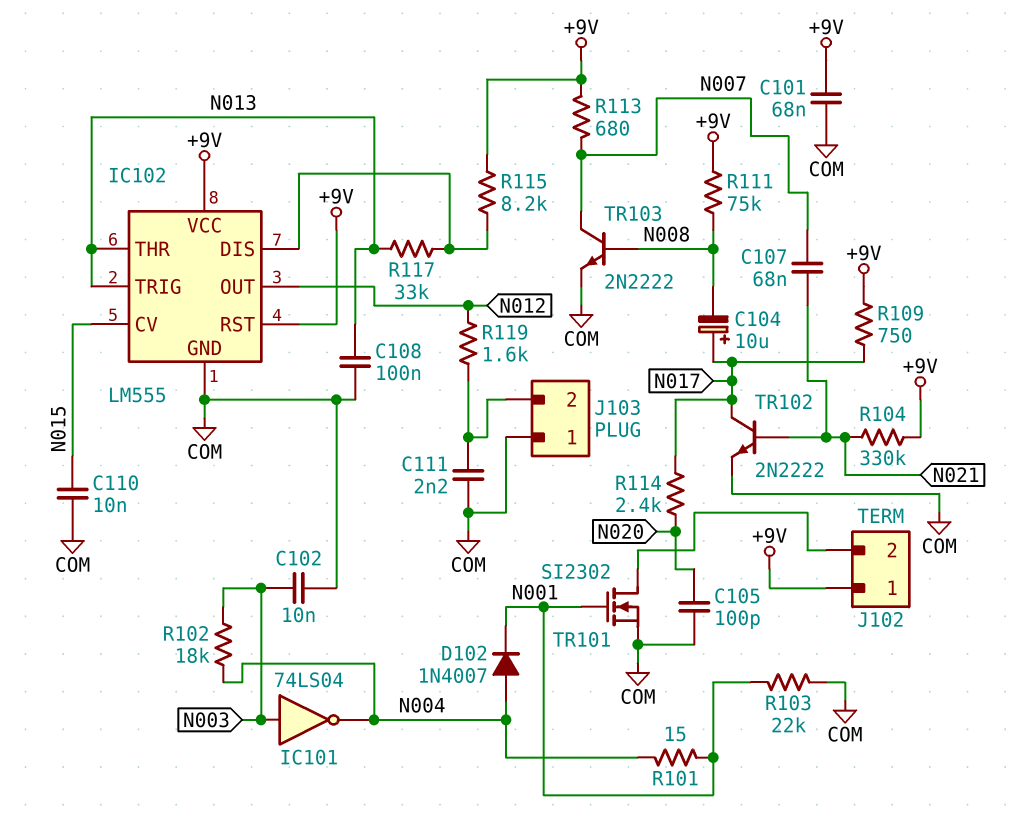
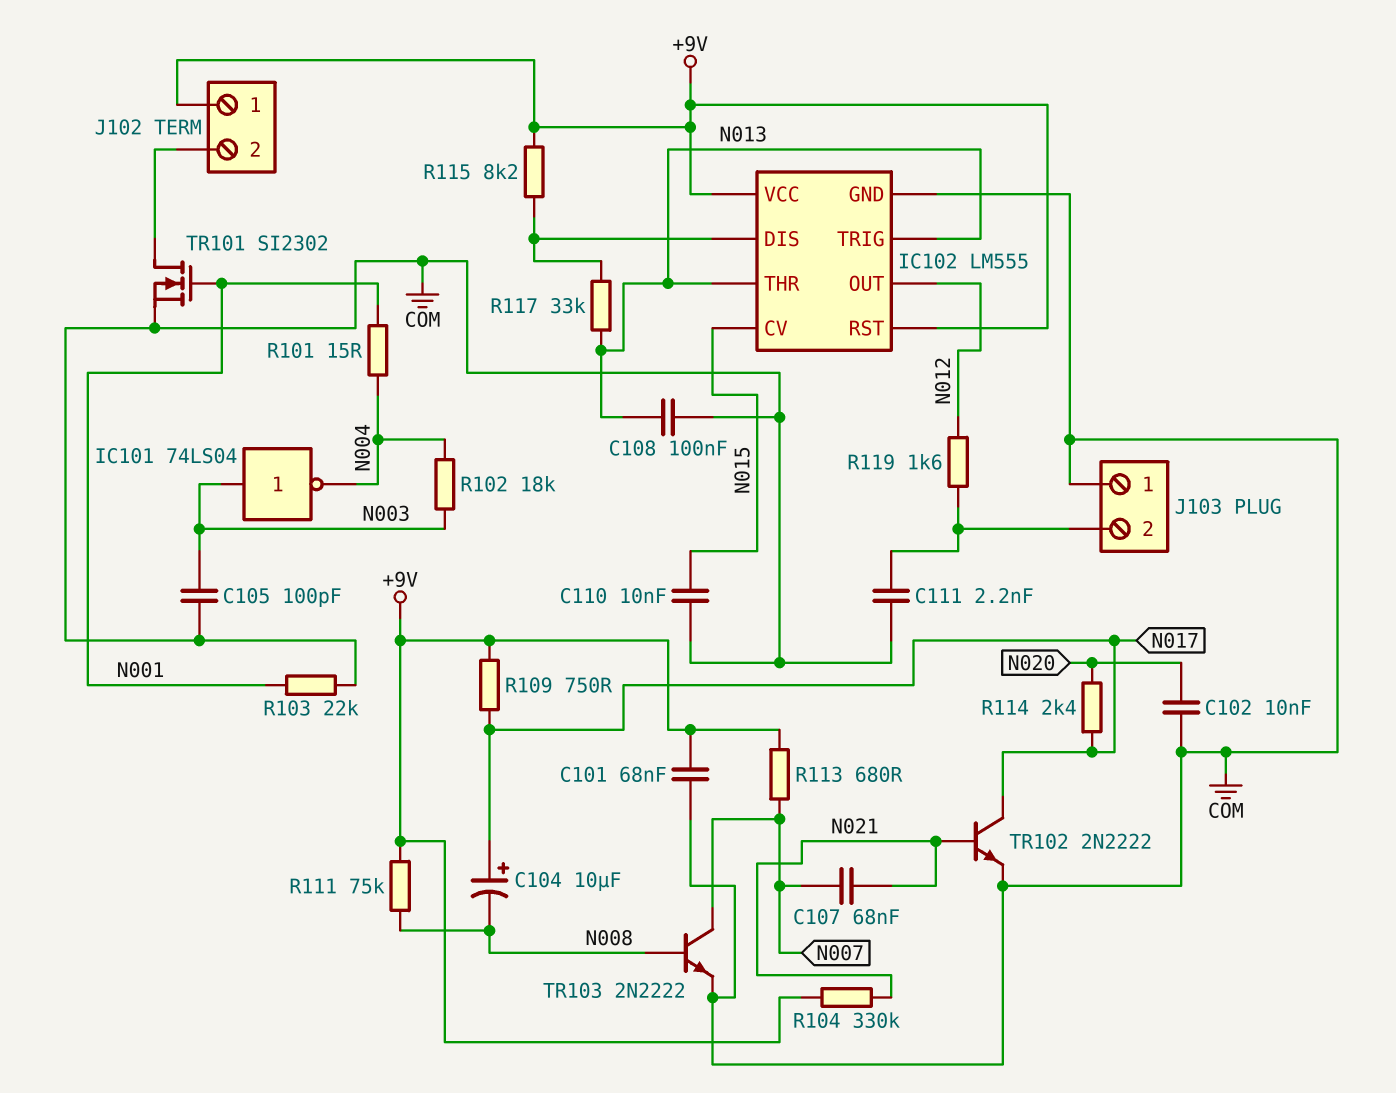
C102: 10nF (COM, N003) -> 10nF (COM, N020)
C105: 100pF (COM, N020) -> 100pF (COM, N003)
D102: diode 1N4007 (A N004, K N001) -> none

